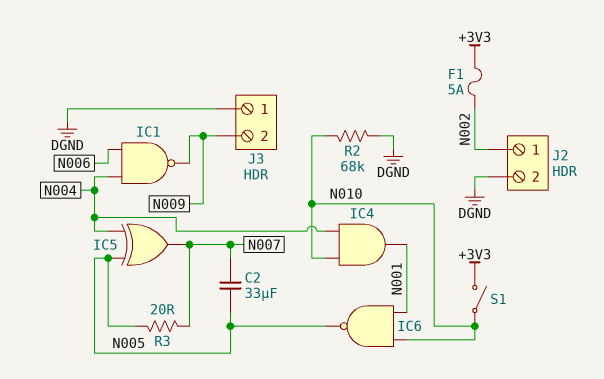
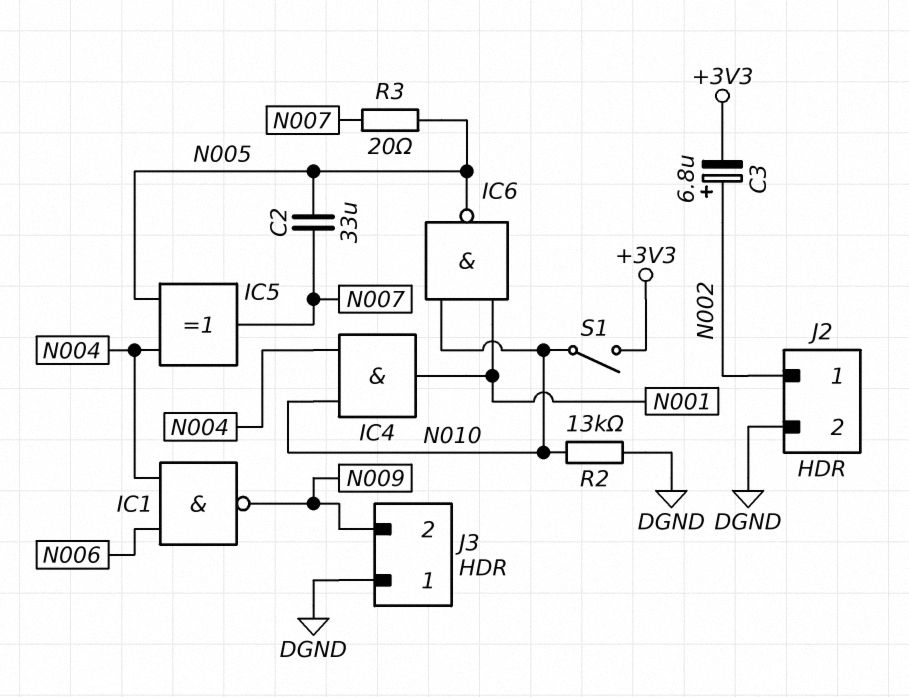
C3: none -> 6.8uF (plus N002, minus +3V3)
F1: 5A (+3V3, N002) -> none
R2: 68k (DGND, N010) -> 13k (DGND, N010)

